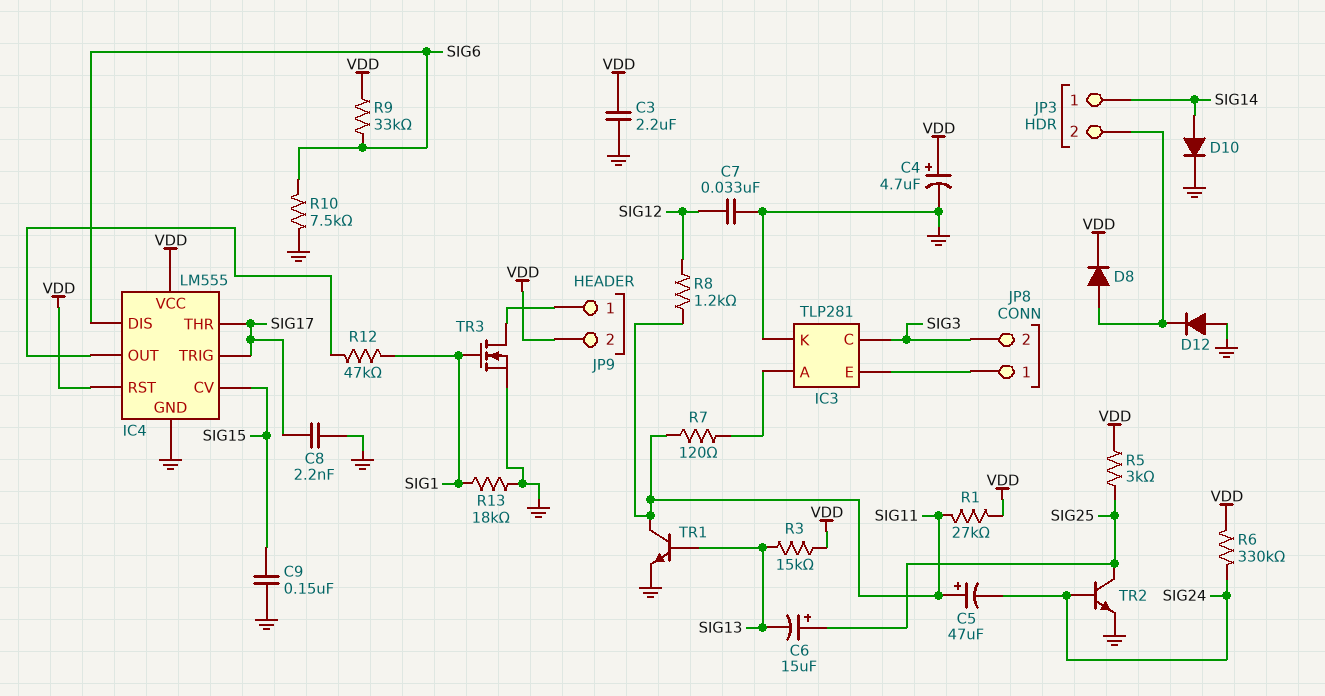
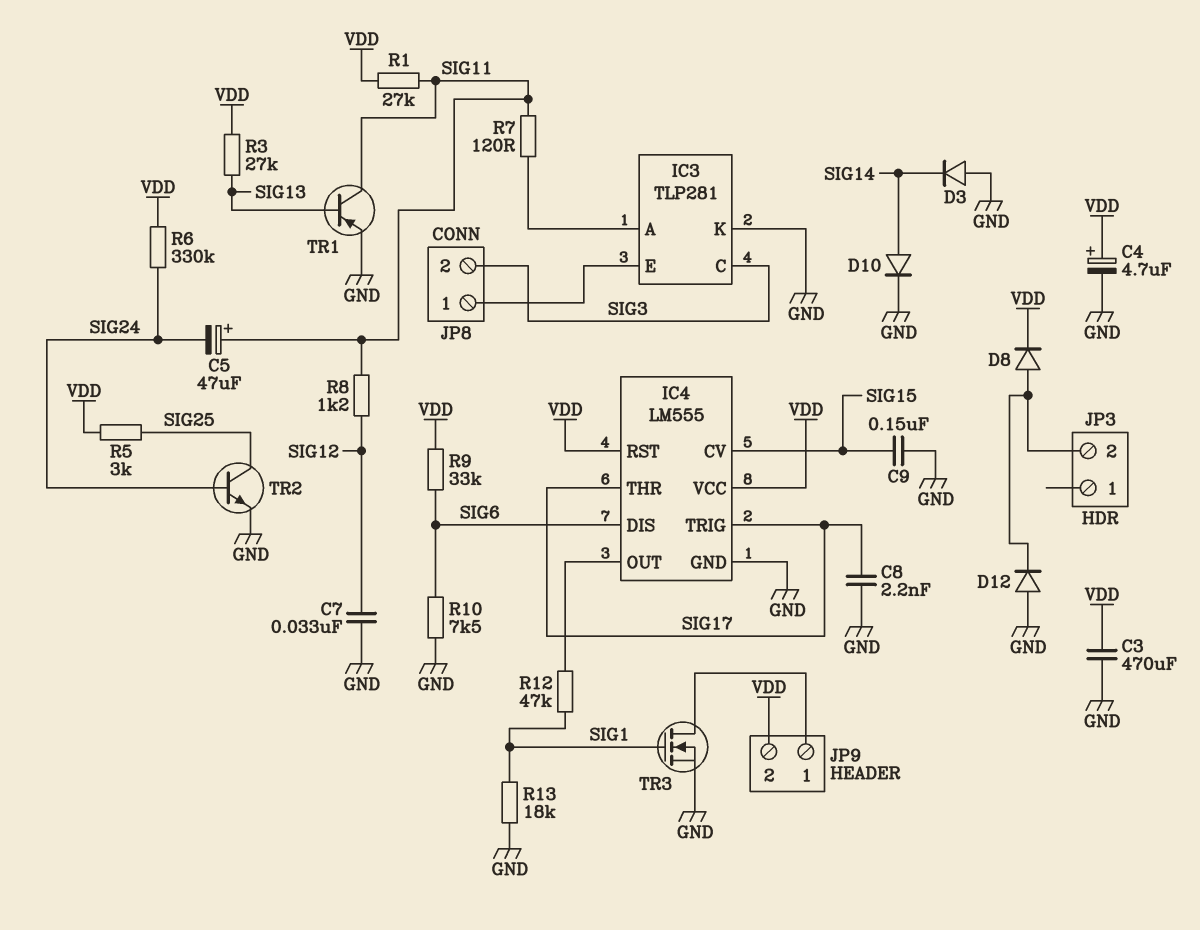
C3: 2.2uF (GND, VDD) -> 470uF (GND, VDD)
C6: 15uF (plus SIG25, minus SIG13) -> none
D3: none -> diode (A GND, K SIG14)
JP3 pin 1: SIG14 -> none
R3: 15k (SIG13, VDD) -> 27k (SIG13, VDD)
TR1: NPN (B SIG13, C SIG11, E GND) -> PNP (B SIG13, C SIG11, E GND)

